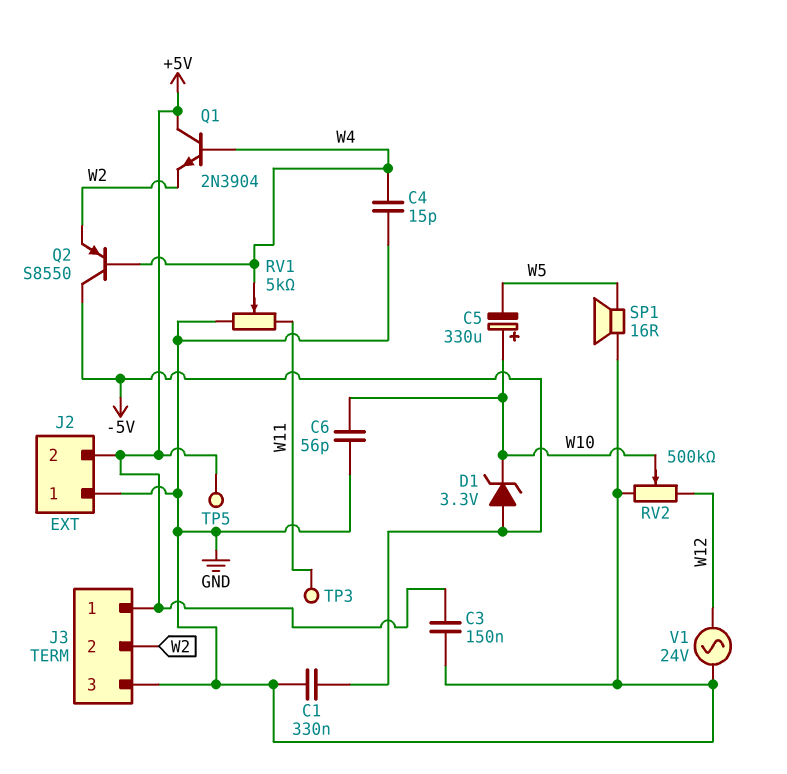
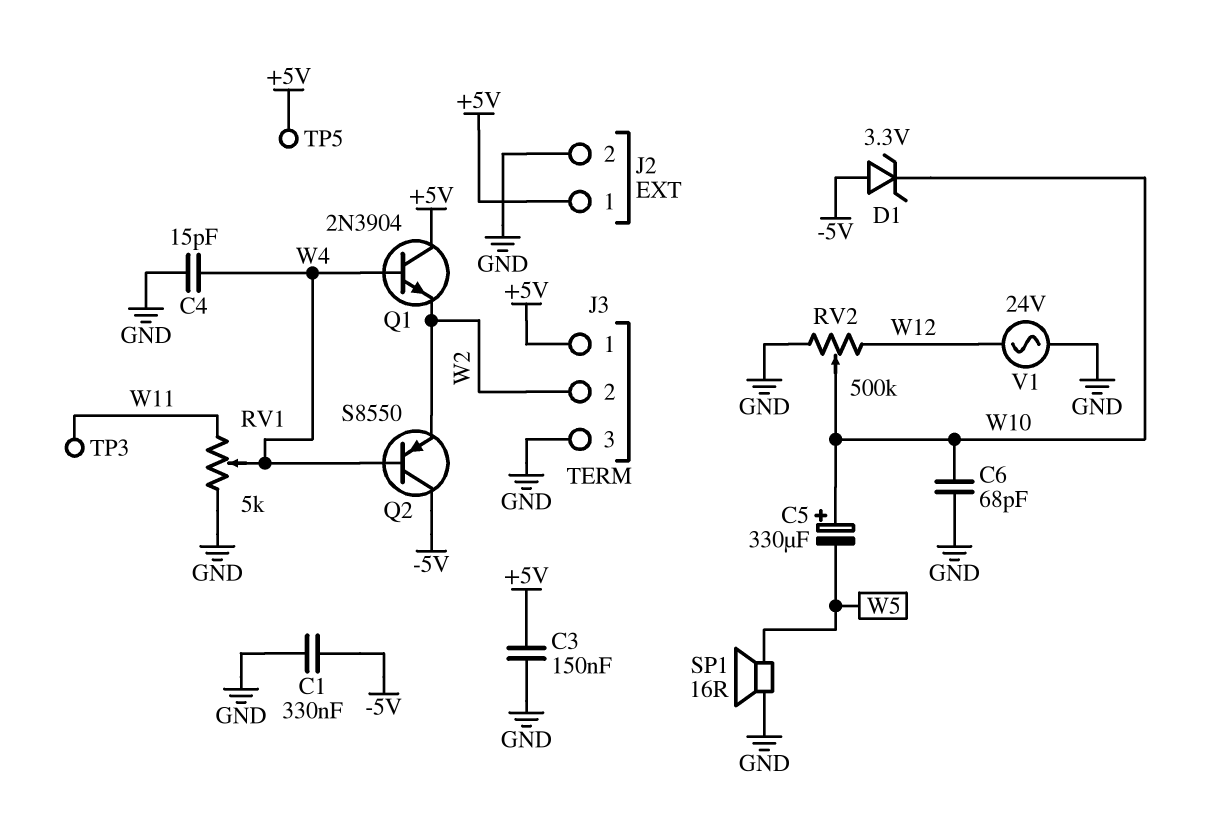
C6: 56pF (GND, W10) -> 68pF (GND, W10)
J2 pin 1: GND -> +5V
J2 pin 2: +5V -> GND

